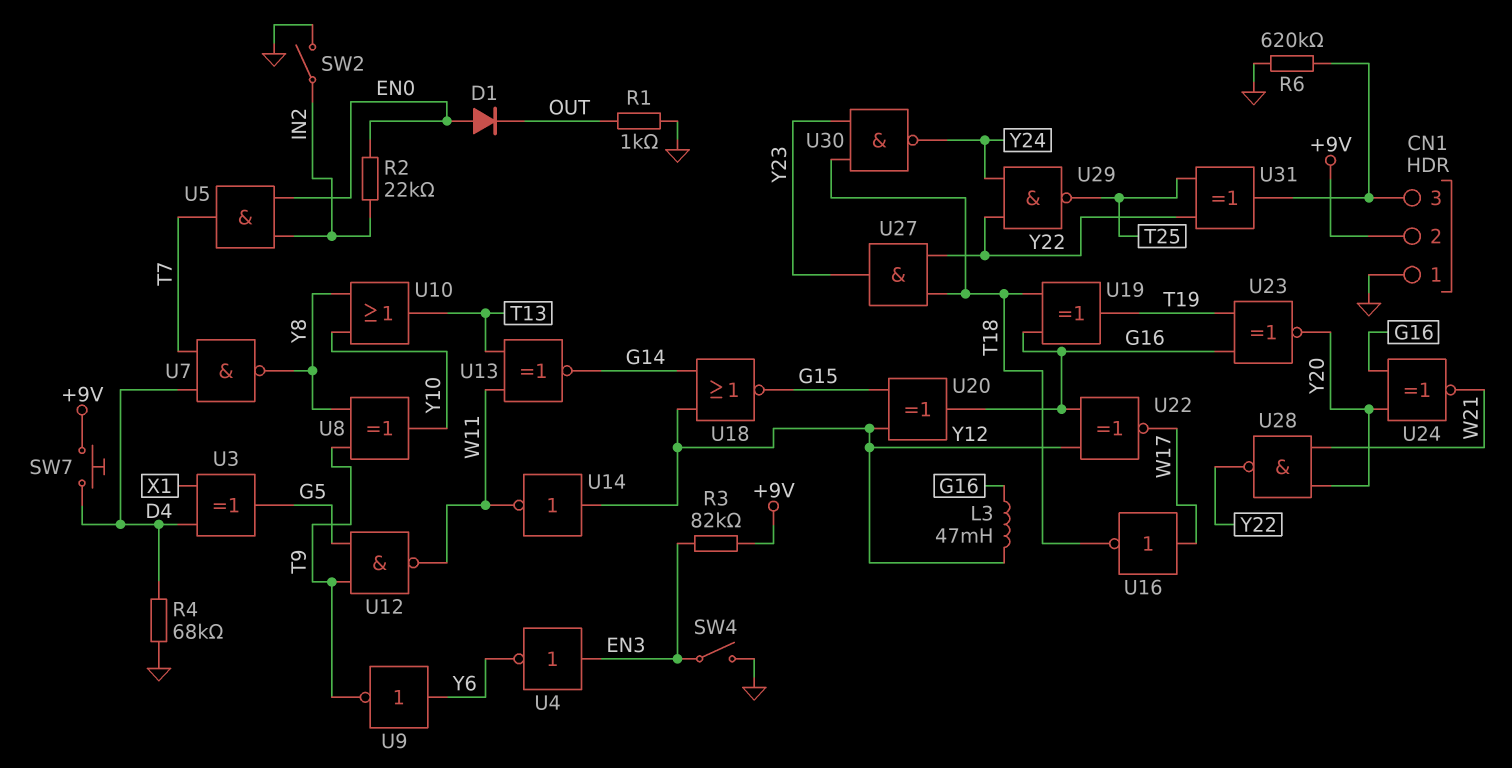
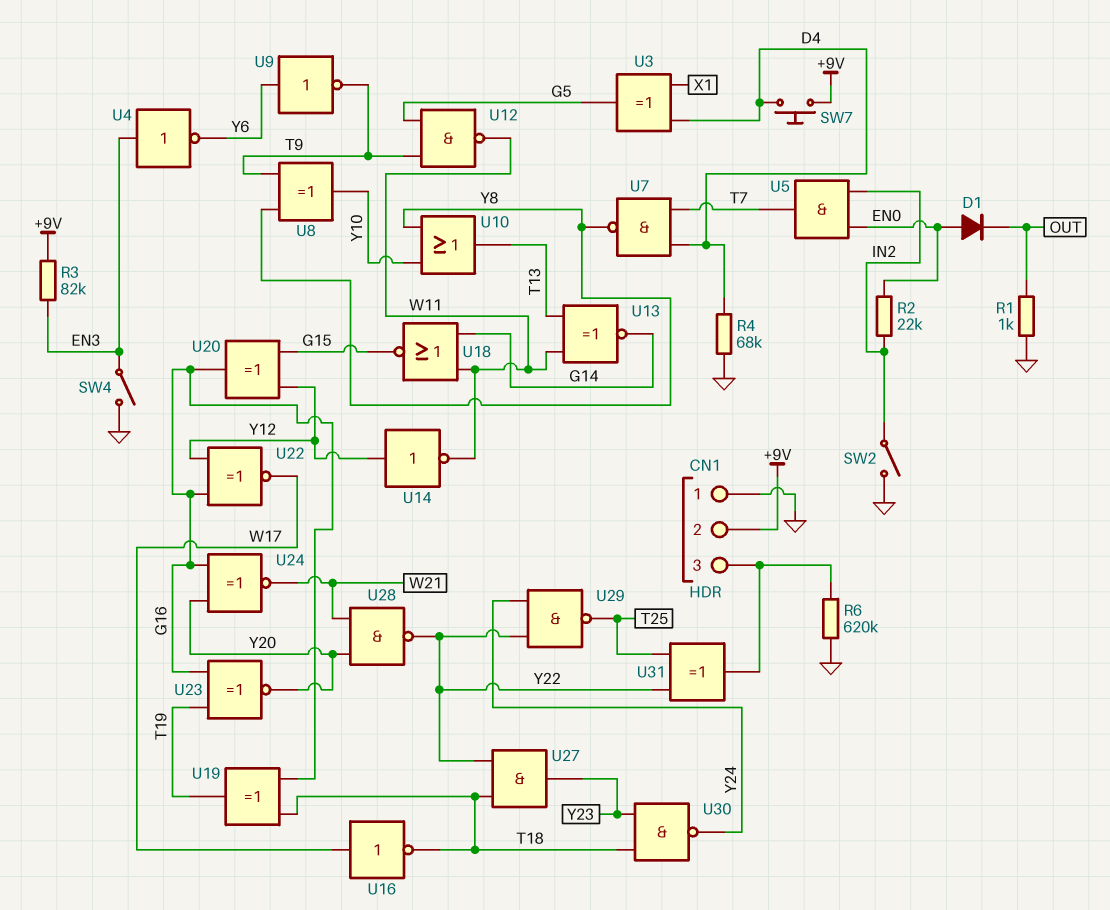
L3: 47mH (G16, Y12) -> none
U18: NOR (in G14, in Y12, out G15) -> NOR (in G14, in W11, out G15)

